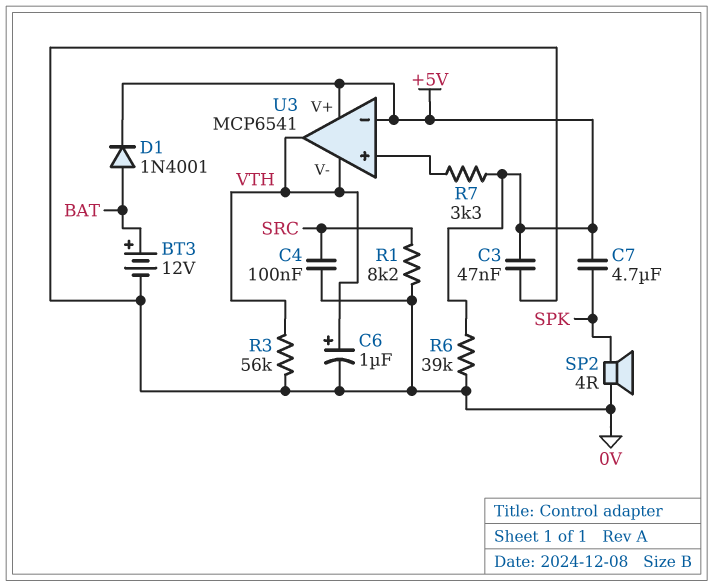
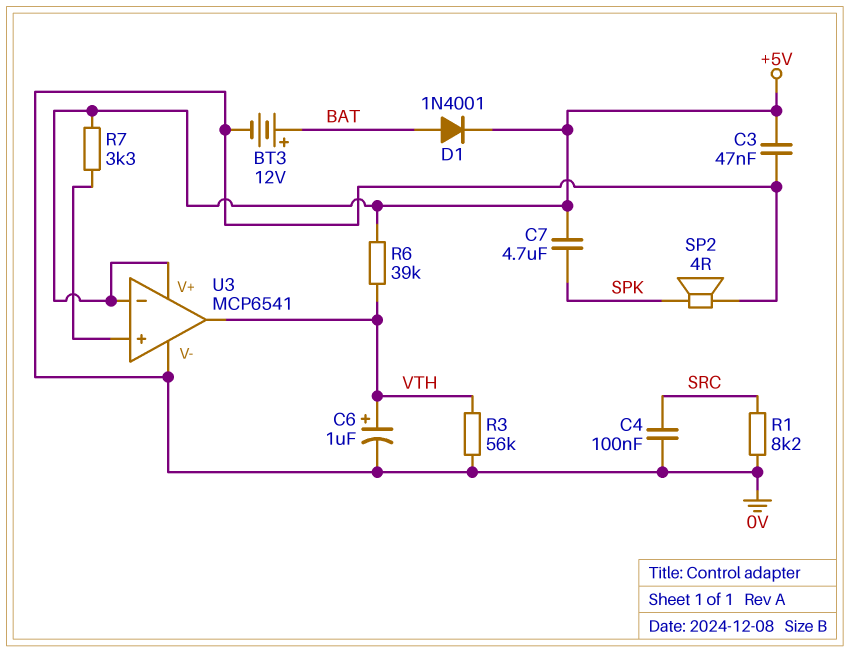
R6: 39k (+5V, 0V) -> 39k (+5V, VTH)
U3 pin V-: VTH -> 0V

